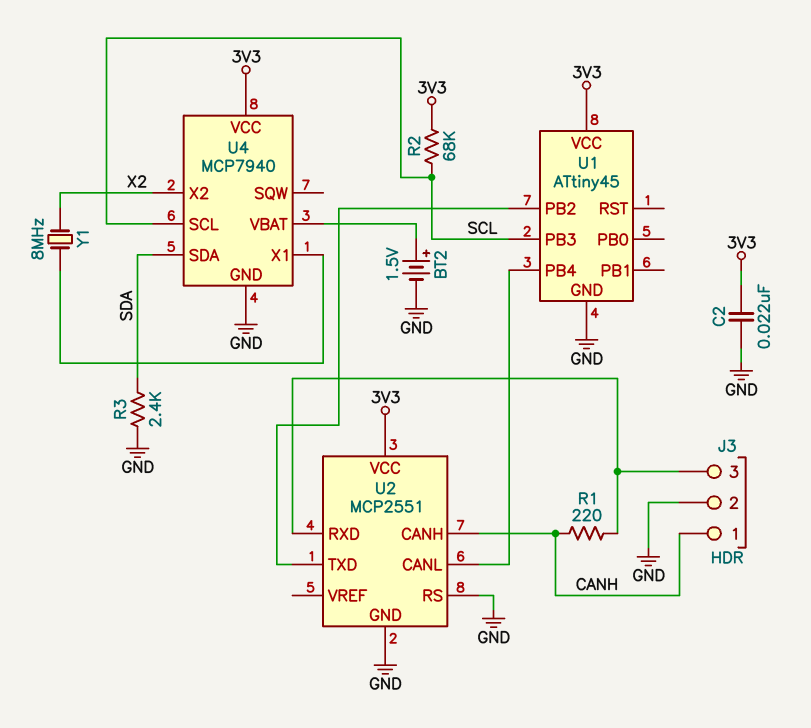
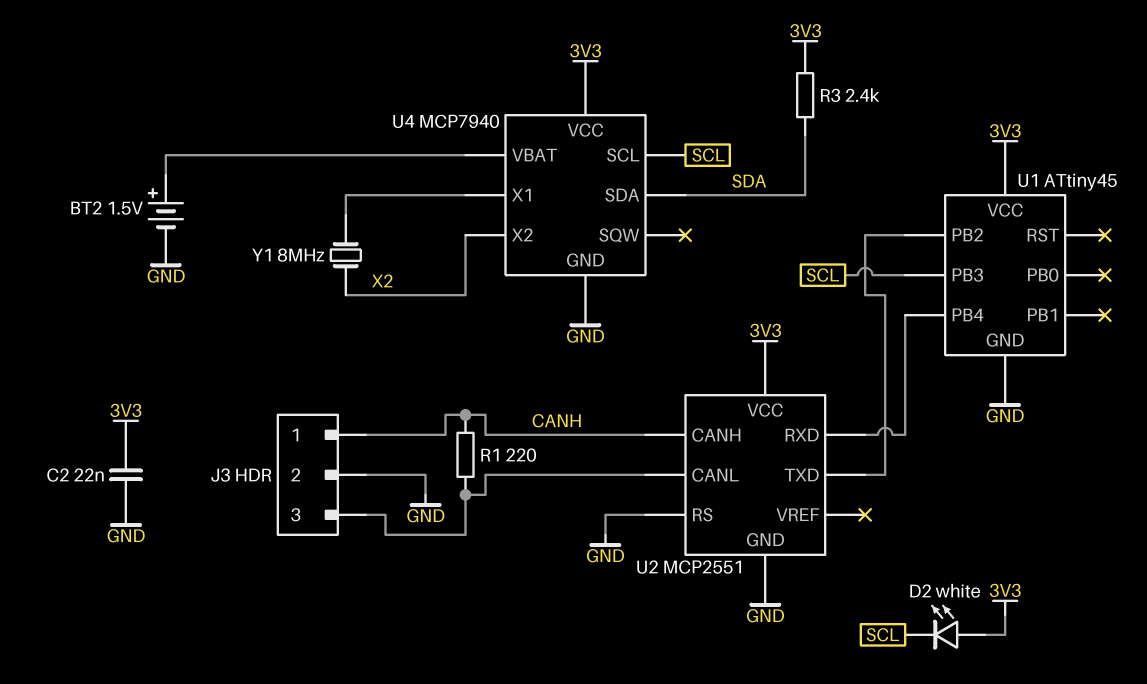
D2: none -> LED white (A 3V3, K SCL)
R2: 68k (3V3, SCL) -> none
R3: 2.4k (GND, SDA) -> 2.4k (3V3, SDA)
U2 pin CANL: U1/PB4 -> J3/3
U2 pin RXD: J3/3 -> U1/PB4

